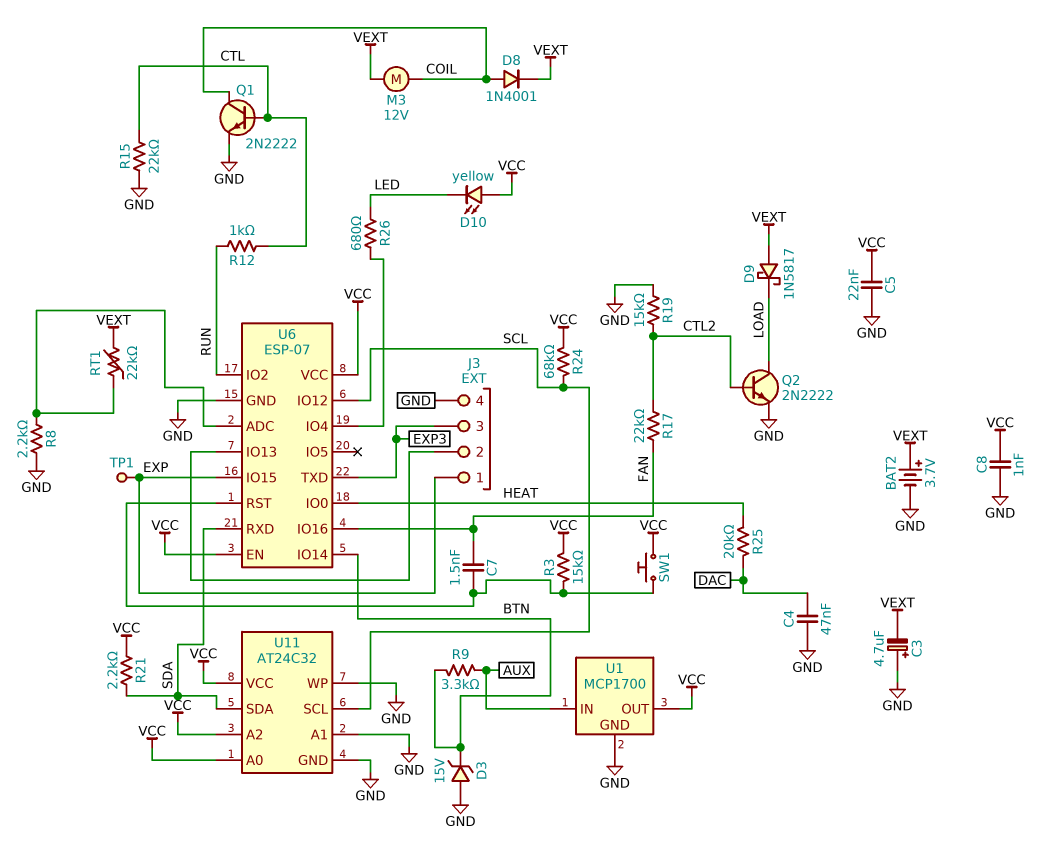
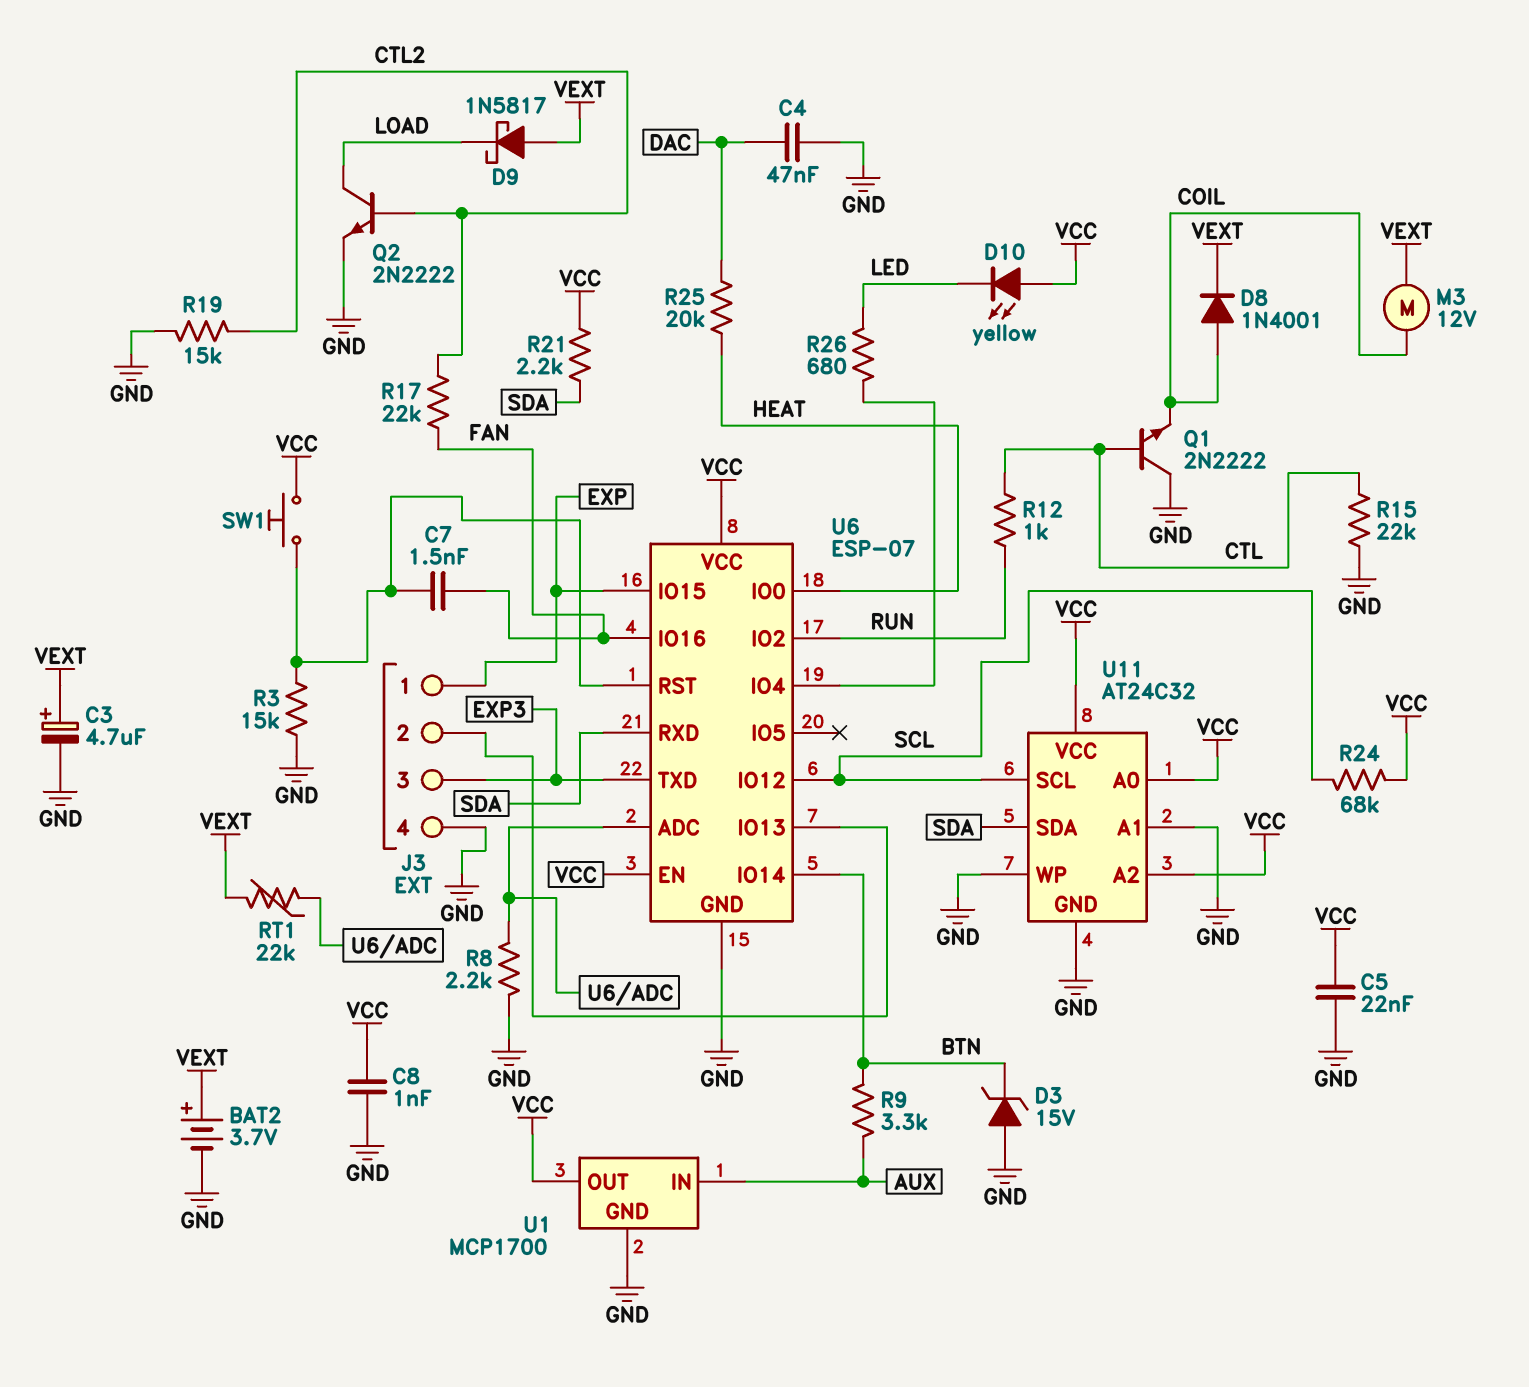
C3: 4.7uF (plus GND, minus VEXT) -> 4.7uF (plus VEXT, minus GND)
Q1: NPN 2N2222 (B CTL, C COIL, E GND) -> NPN 2N2222 (B CTL, C GND, E COIL)
R3: 15k (U6/RST, VCC) -> 15k (GND, U6/RST)
TP1: test point (EXP) -> none

